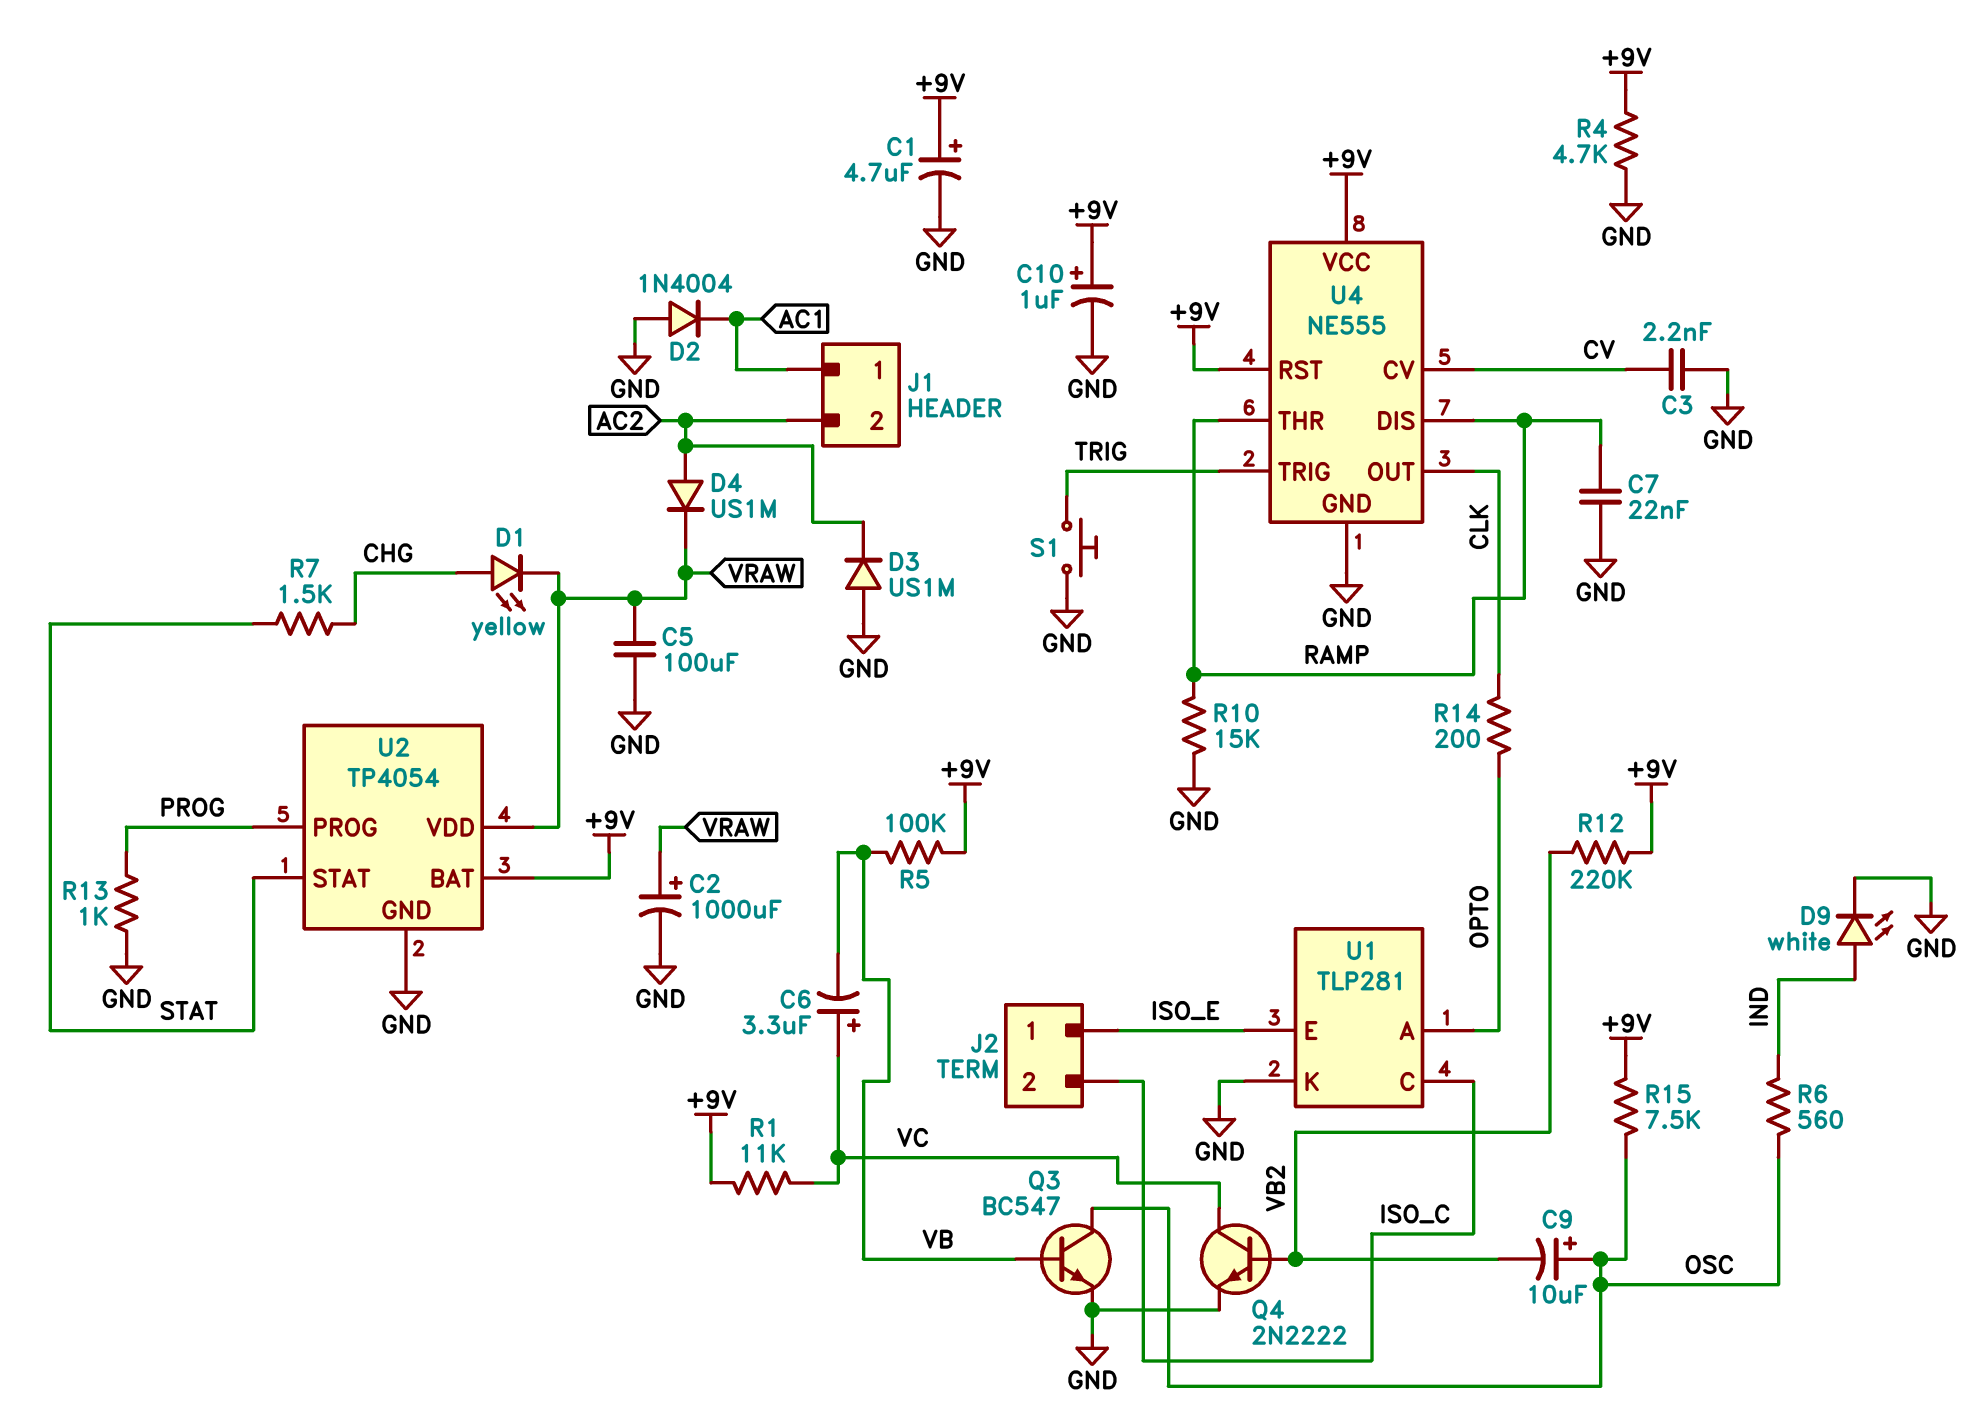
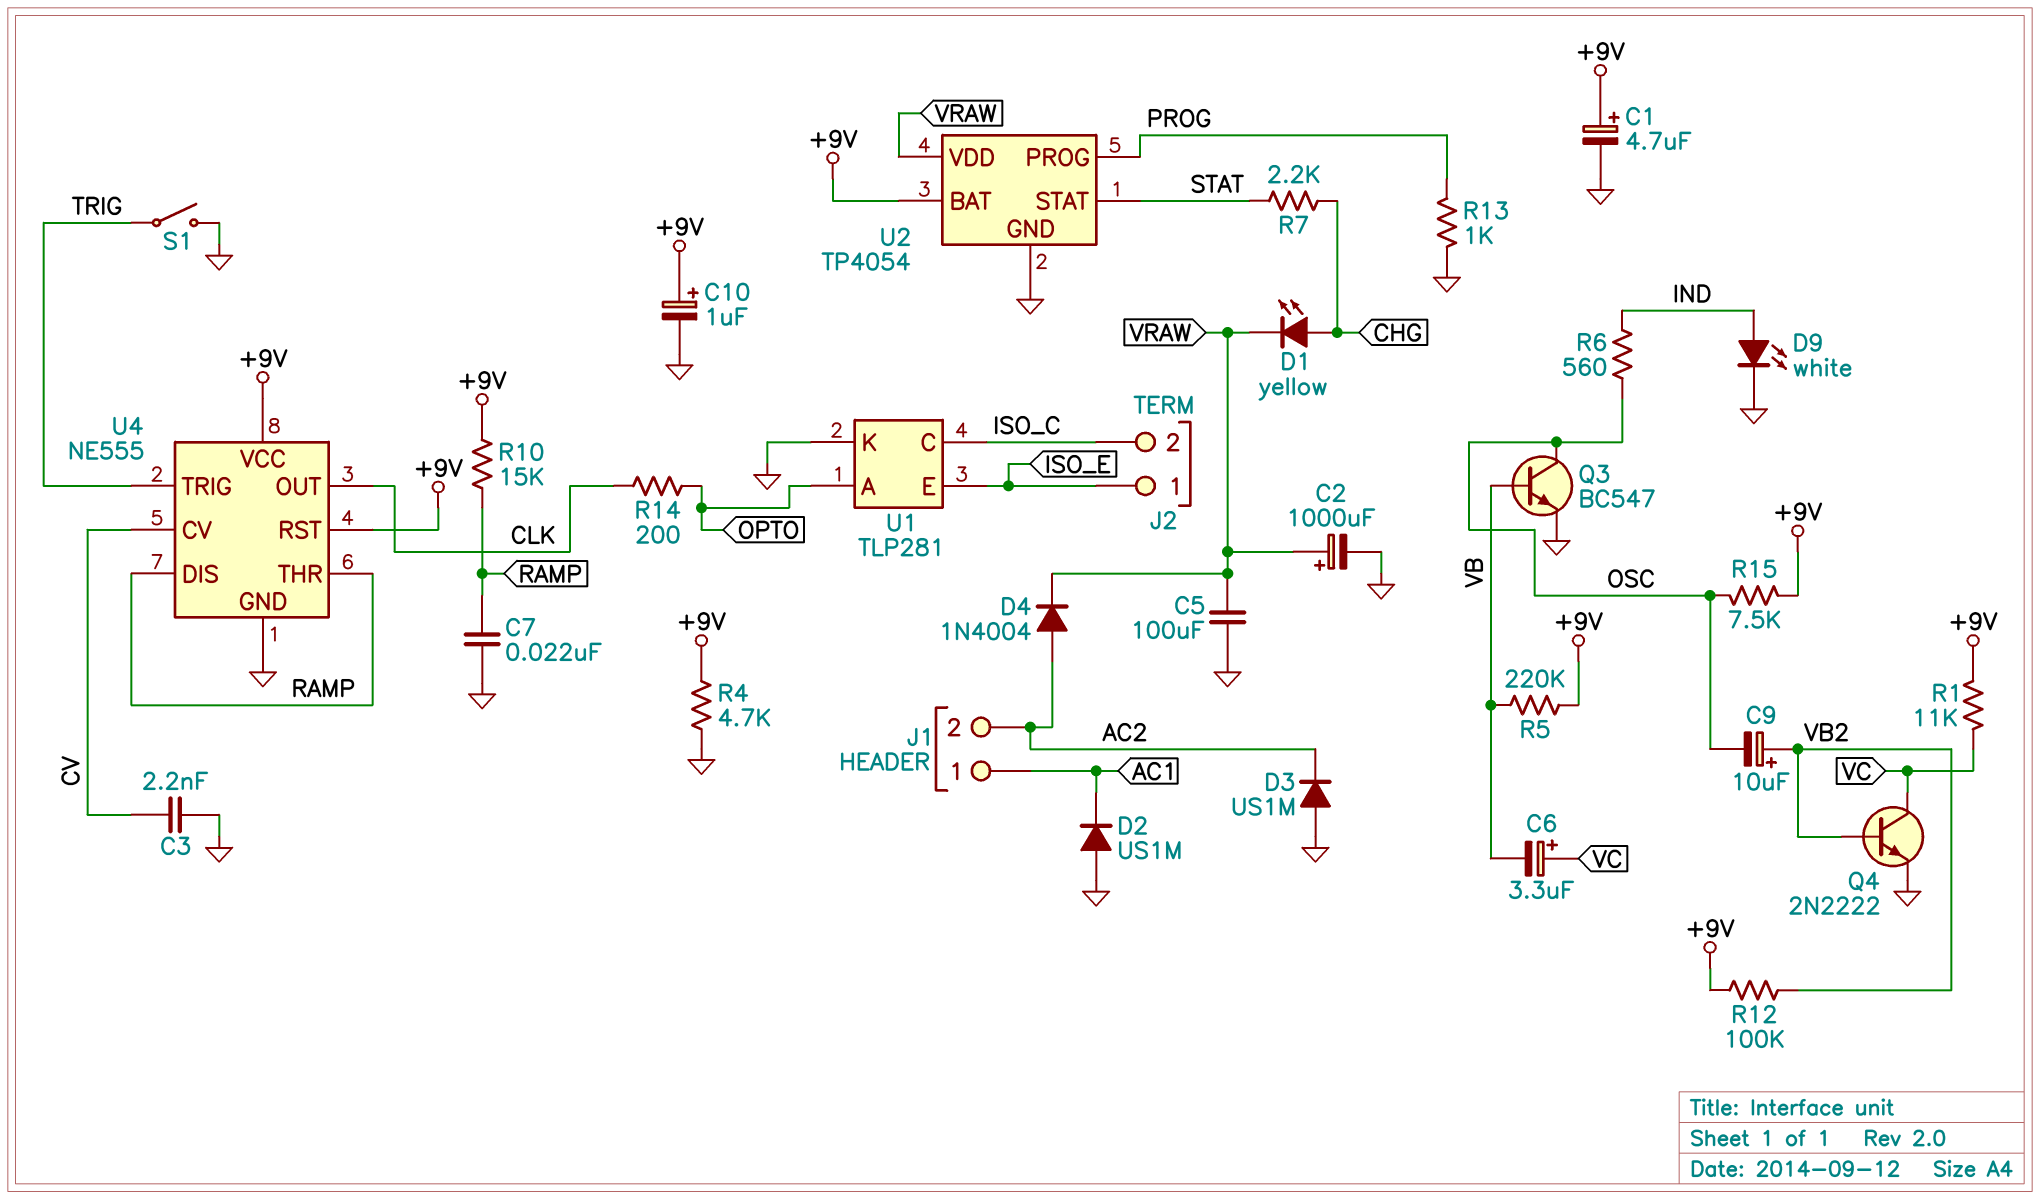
C9: 10uF (plus OSC, minus VB2) -> 10uF (plus VB2, minus OSC)
D2: diode 1N4004 (A GND, K AC1) -> diode US1M (A GND, K AC1)
D4: diode US1M (A AC2, K VRAW) -> diode 1N4004 (A AC2, K VRAW)
R5: 100k (+9V, VB) -> 220k (+9V, VB)
R7: 1.5k (CHG, STAT) -> 2.2k (CHG, STAT)
R10: 15k (GND, RAMP) -> 15k (+9V, RAMP)
R12: 220k (+9V, VB2) -> 100k (+9V, VB2)
S1: button (GND, TRIG) -> switch (GND, TRIG)

